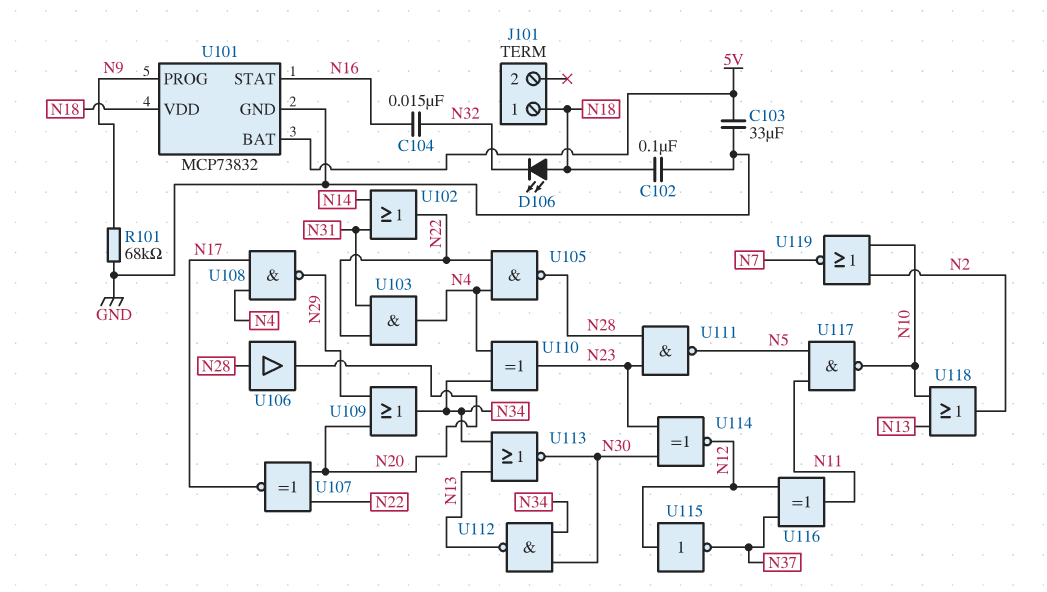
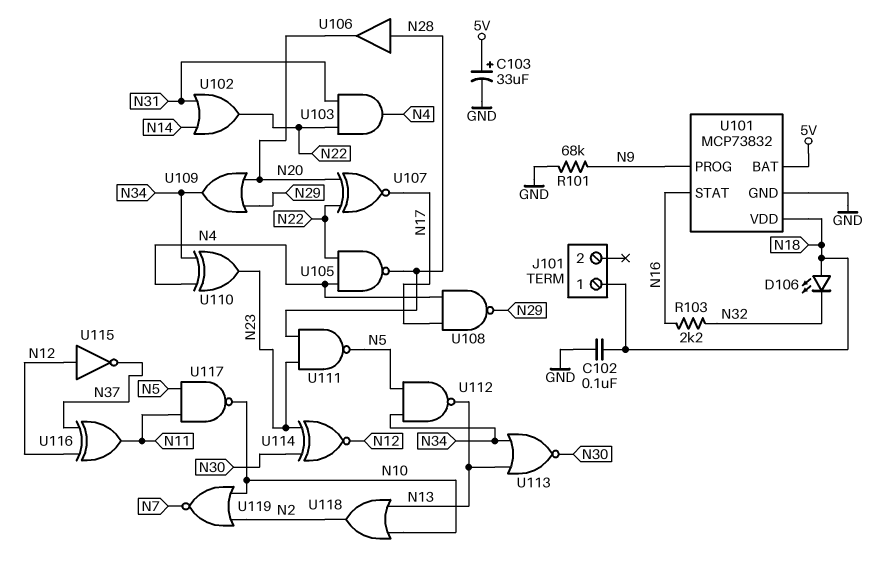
C103: 33uF (5V, GND) -> 33uF (plus 5V, minus GND)
C104: 15nF (N16, N32) -> none
R103: none -> 2.2k (N16, N32)
U112: NAND (in N30, in N34, out N13) -> NAND (in N5, in N34, out N13)

